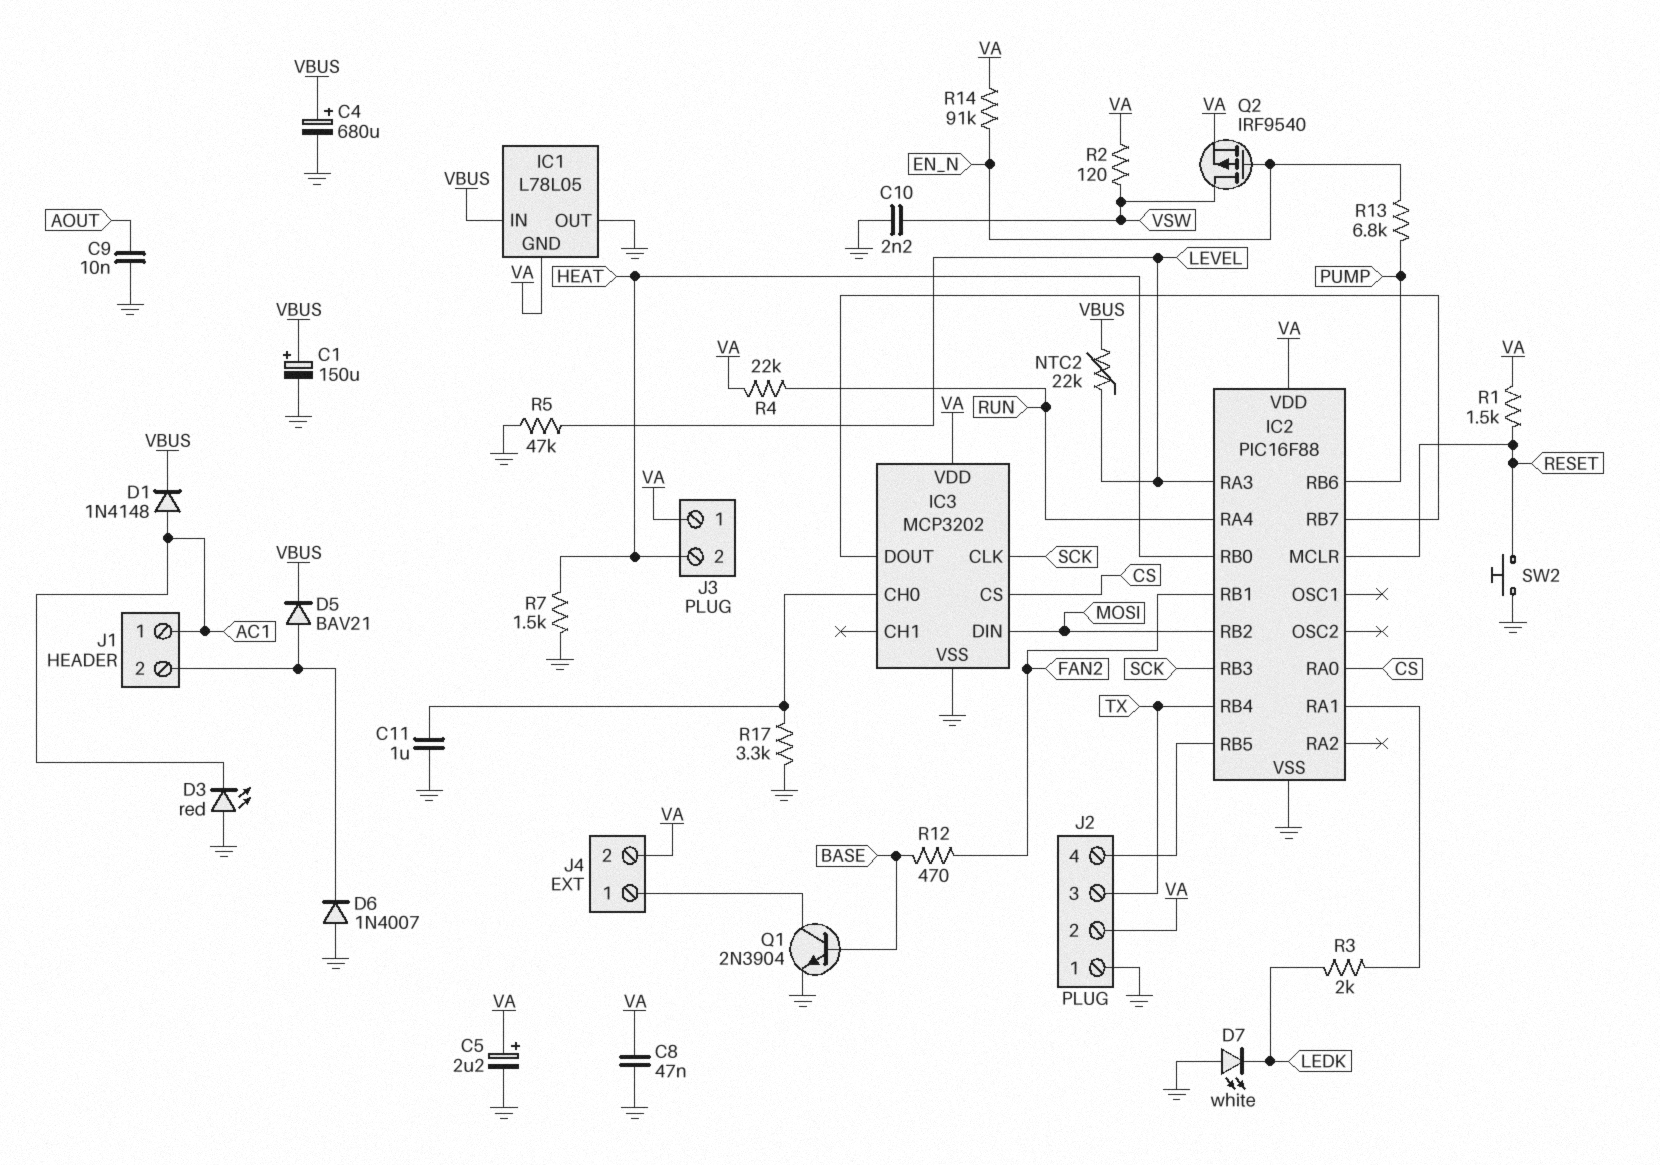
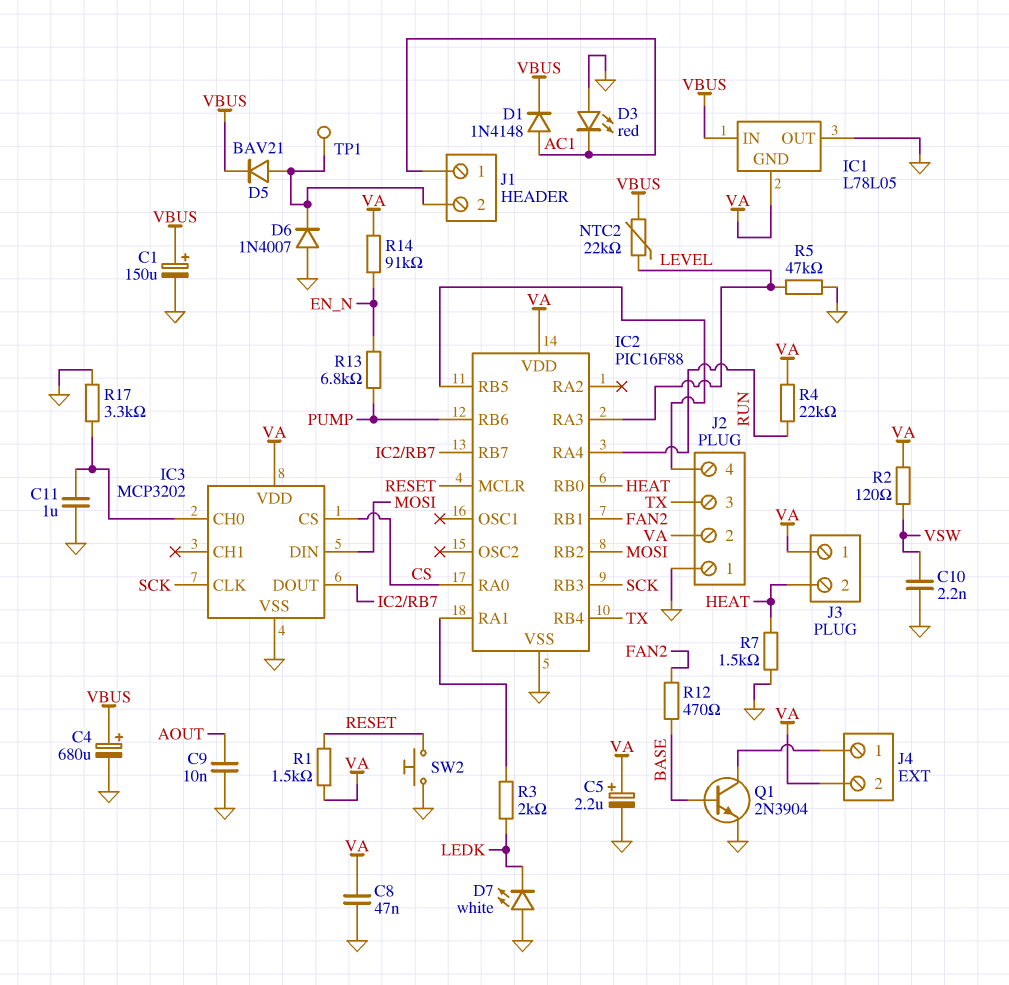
Q2: PMOS IRF9540 (G EN_N, D VSW, S VA) -> none
TP1: none -> test point (J1/2)

